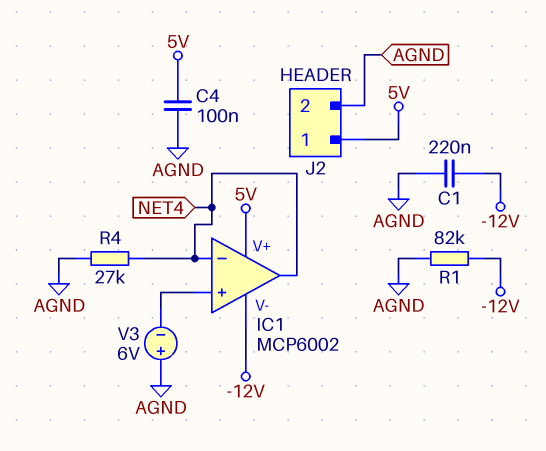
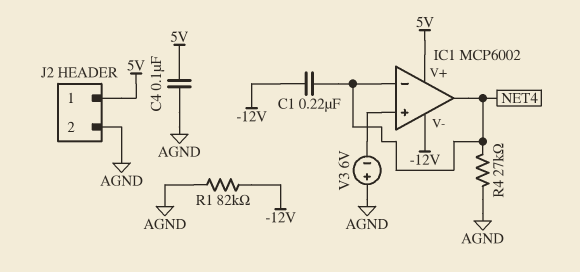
C1: 220nF (-12V, AGND) -> 220nF (-12V, NET4)

